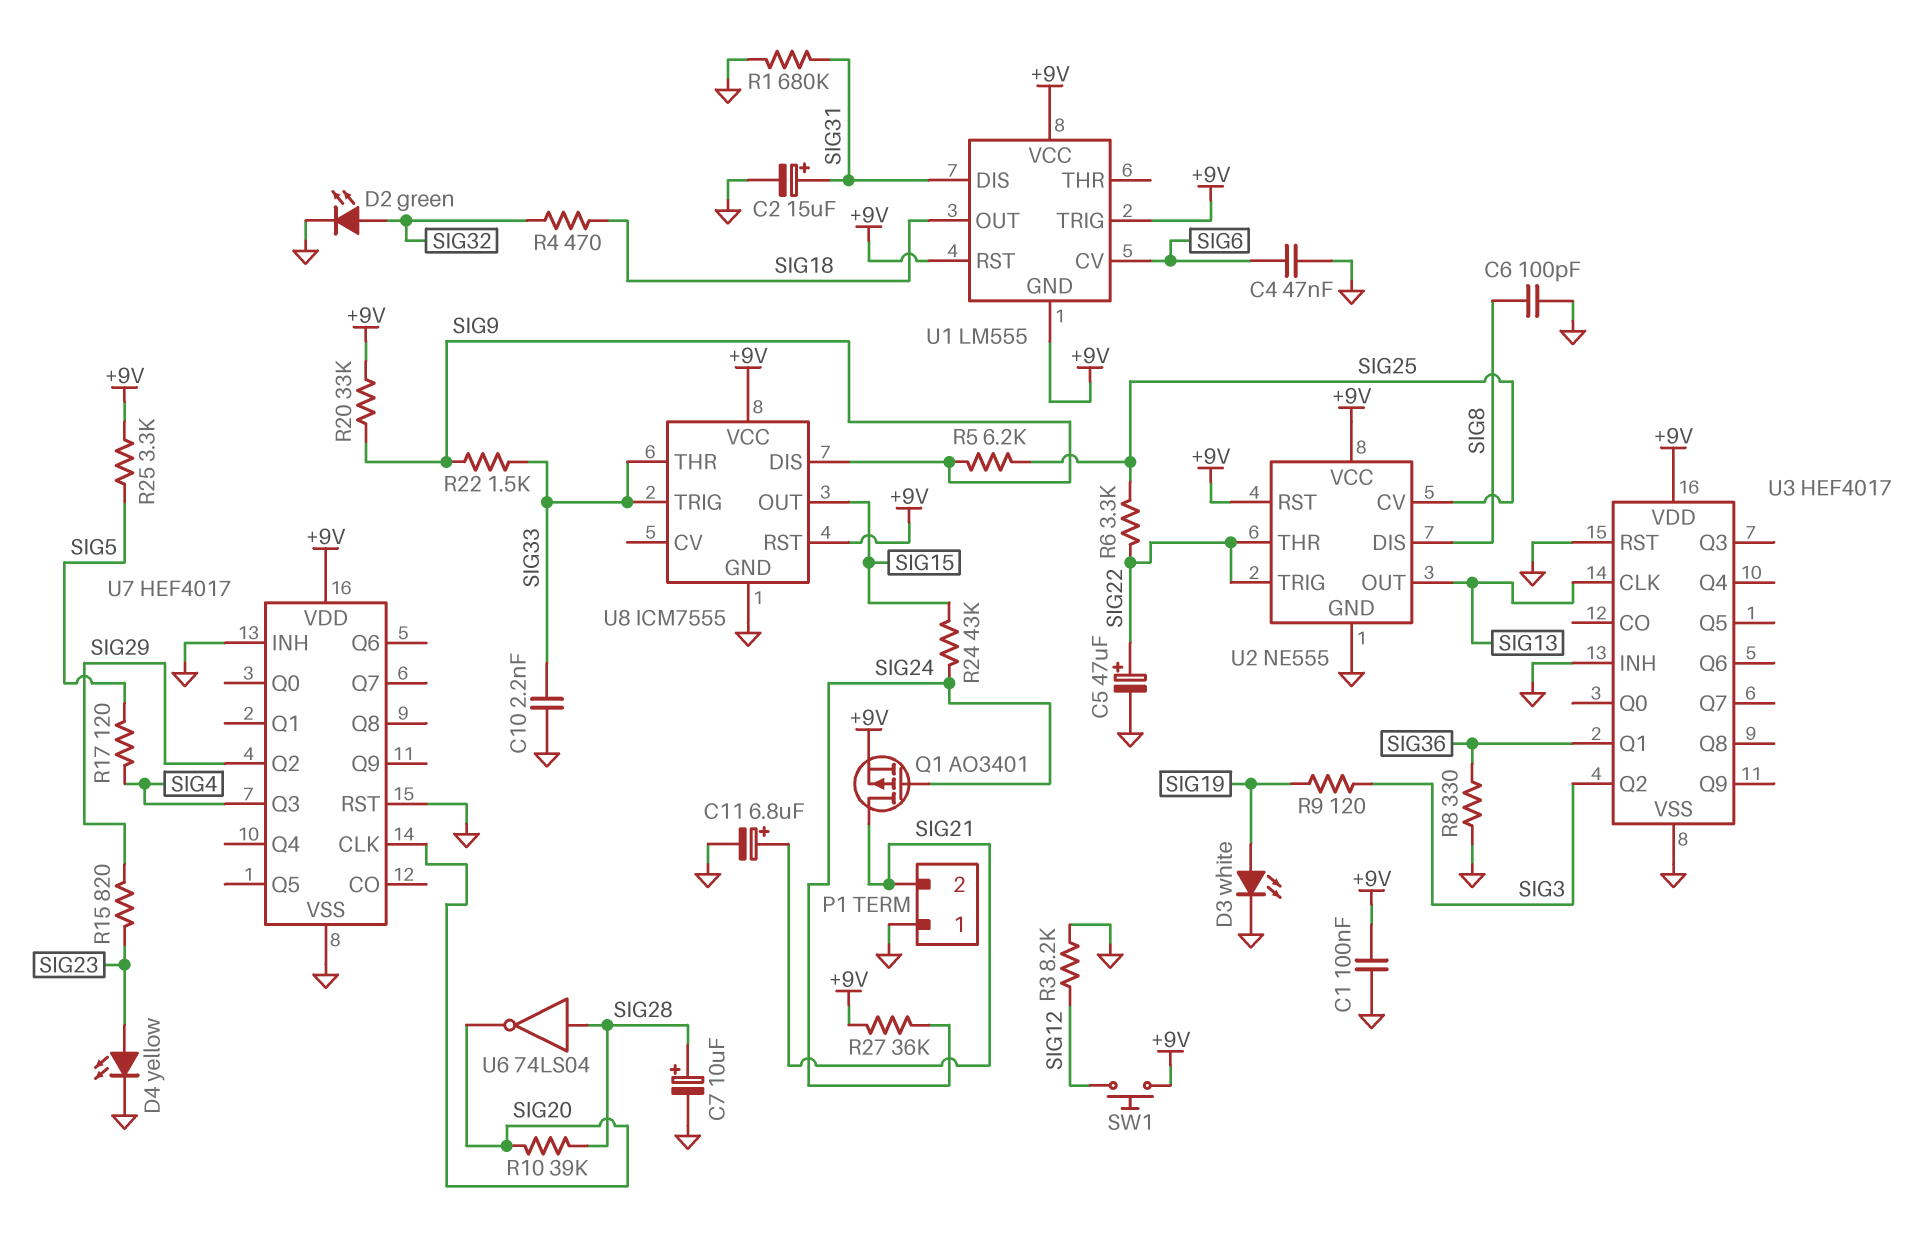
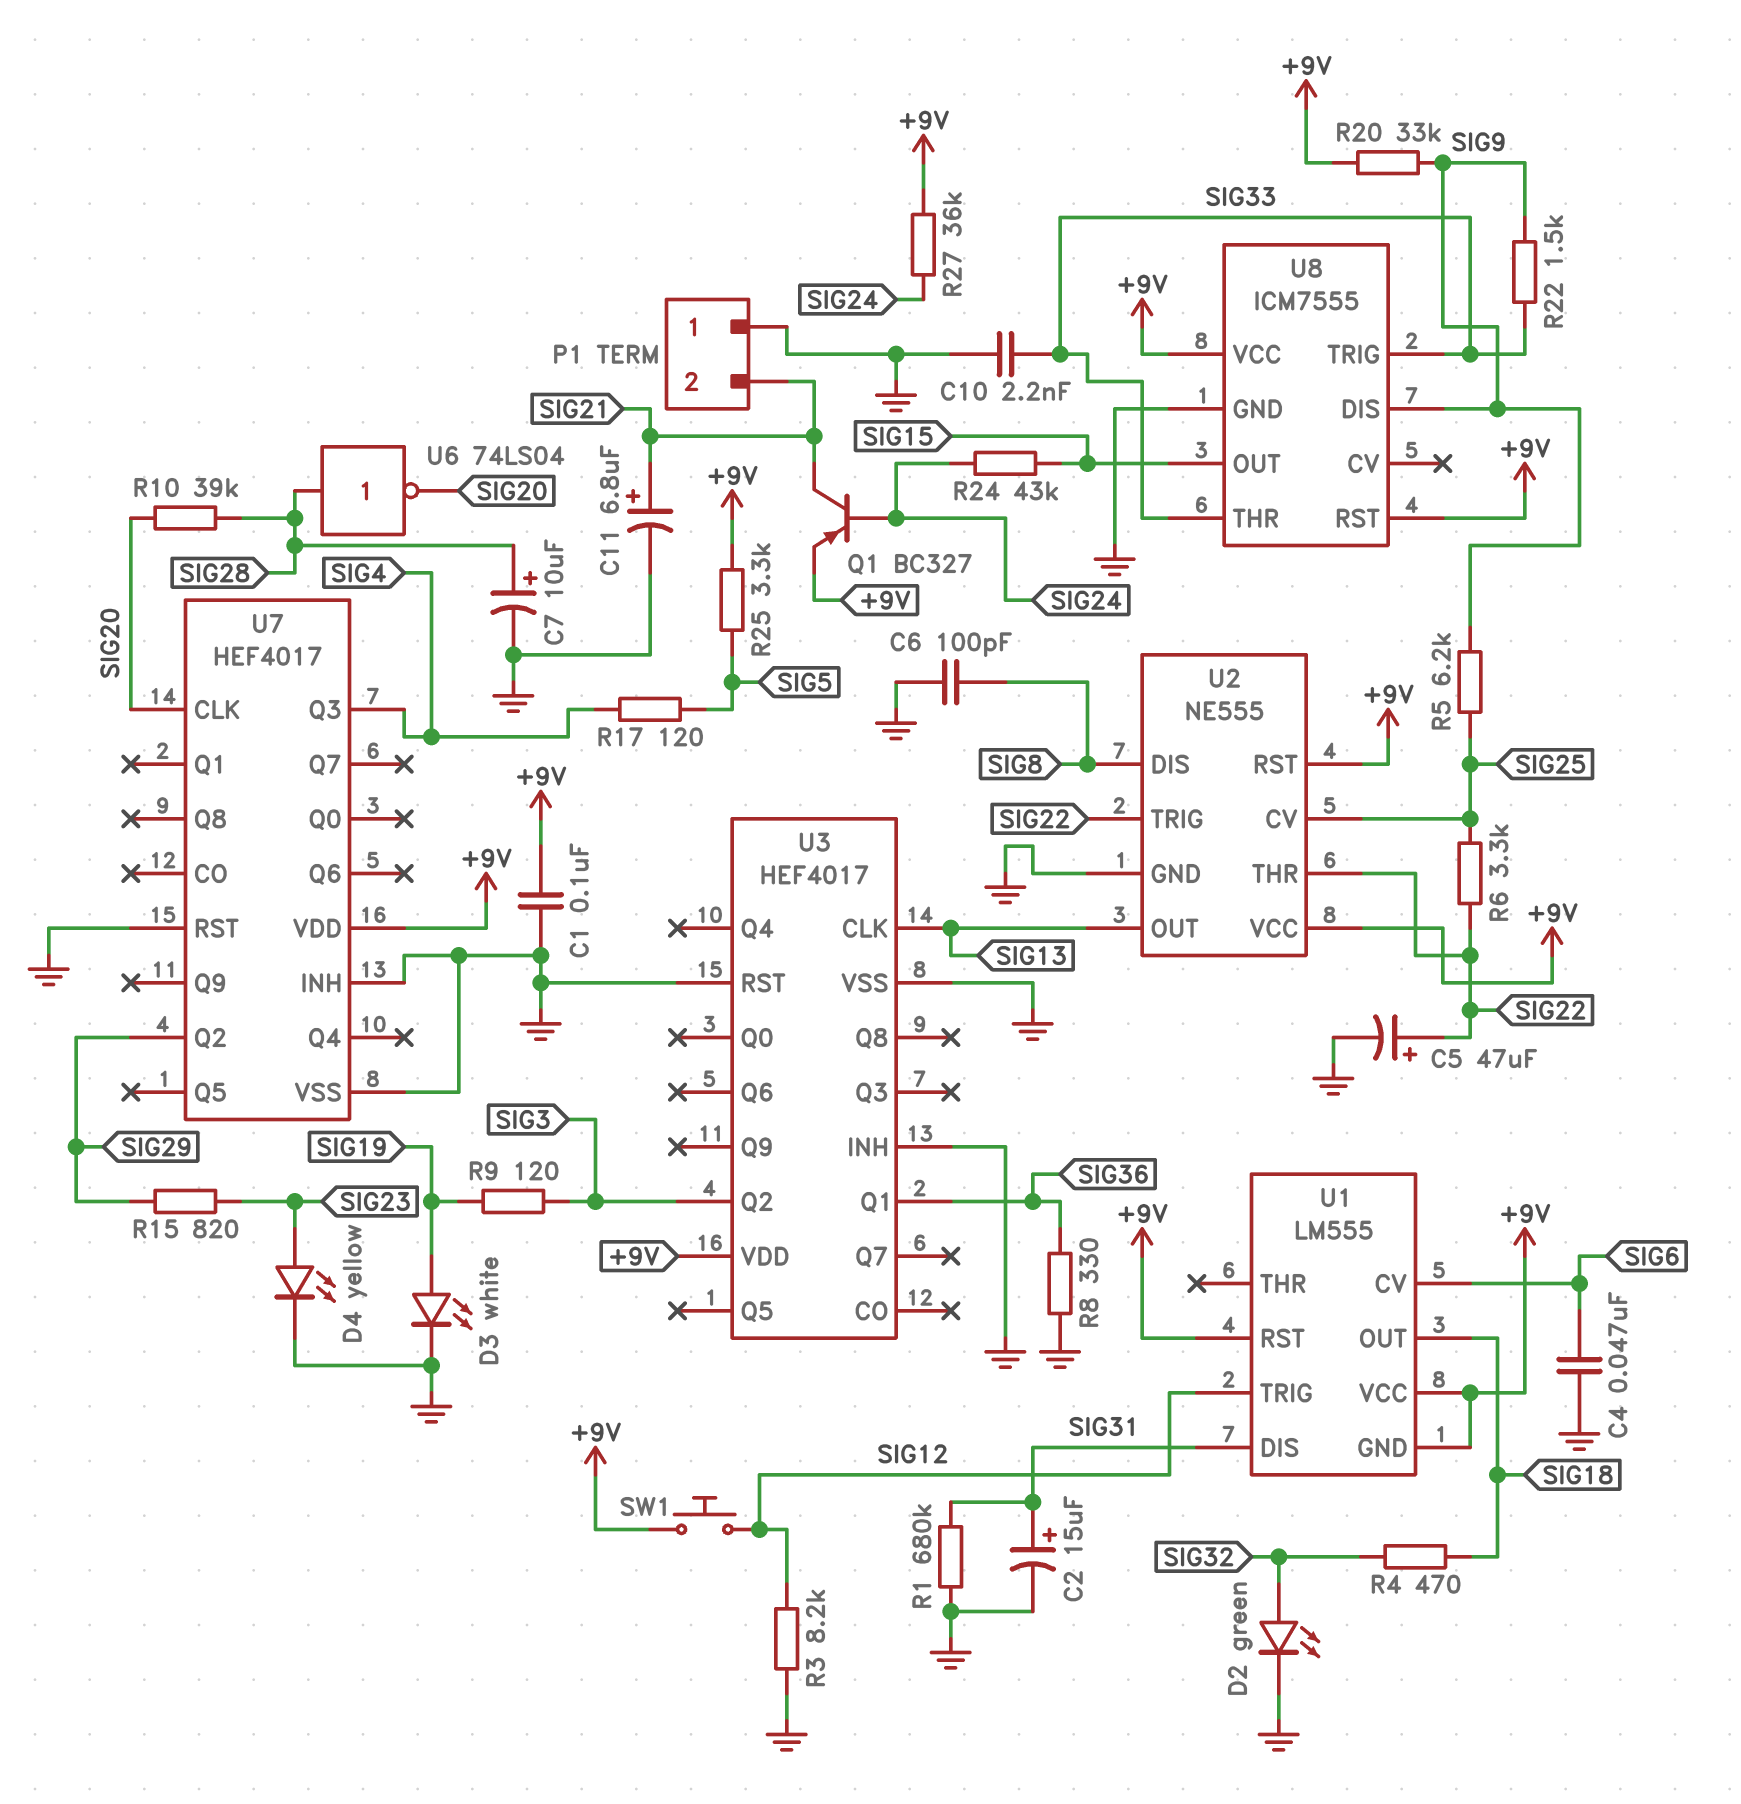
Q1: PMOS AO3401 (G SIG24, D SIG21, S +9V) -> PNP BC327 (B SIG24, C SIG21, E +9V)
U1 pin TRIG: +9V -> SIG12

